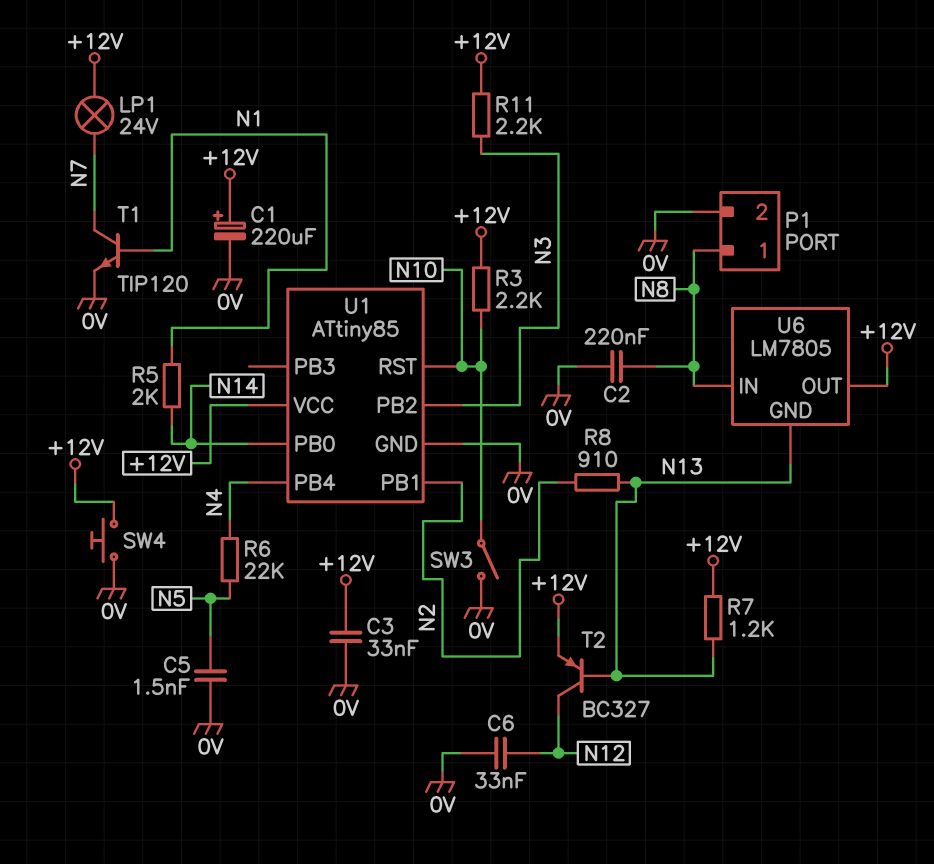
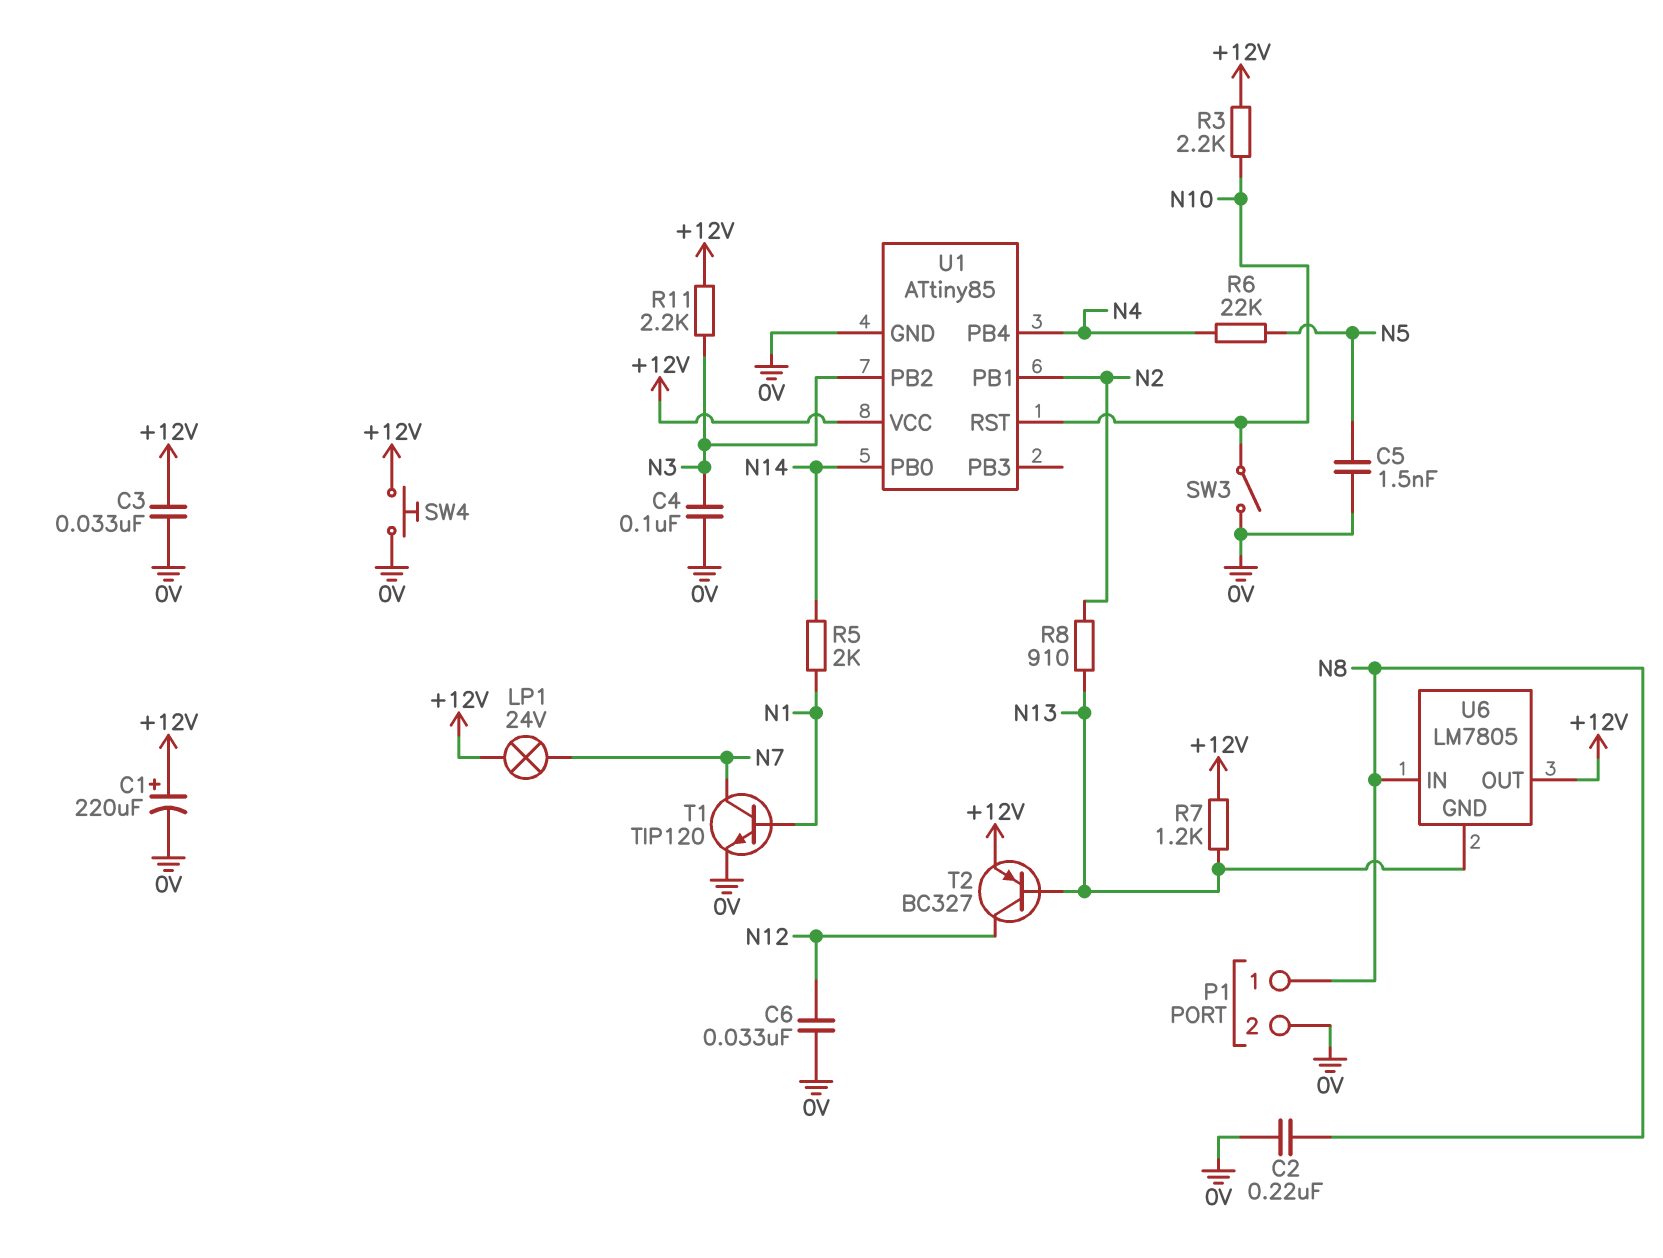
C4: none -> 100nF (0V, N3)

